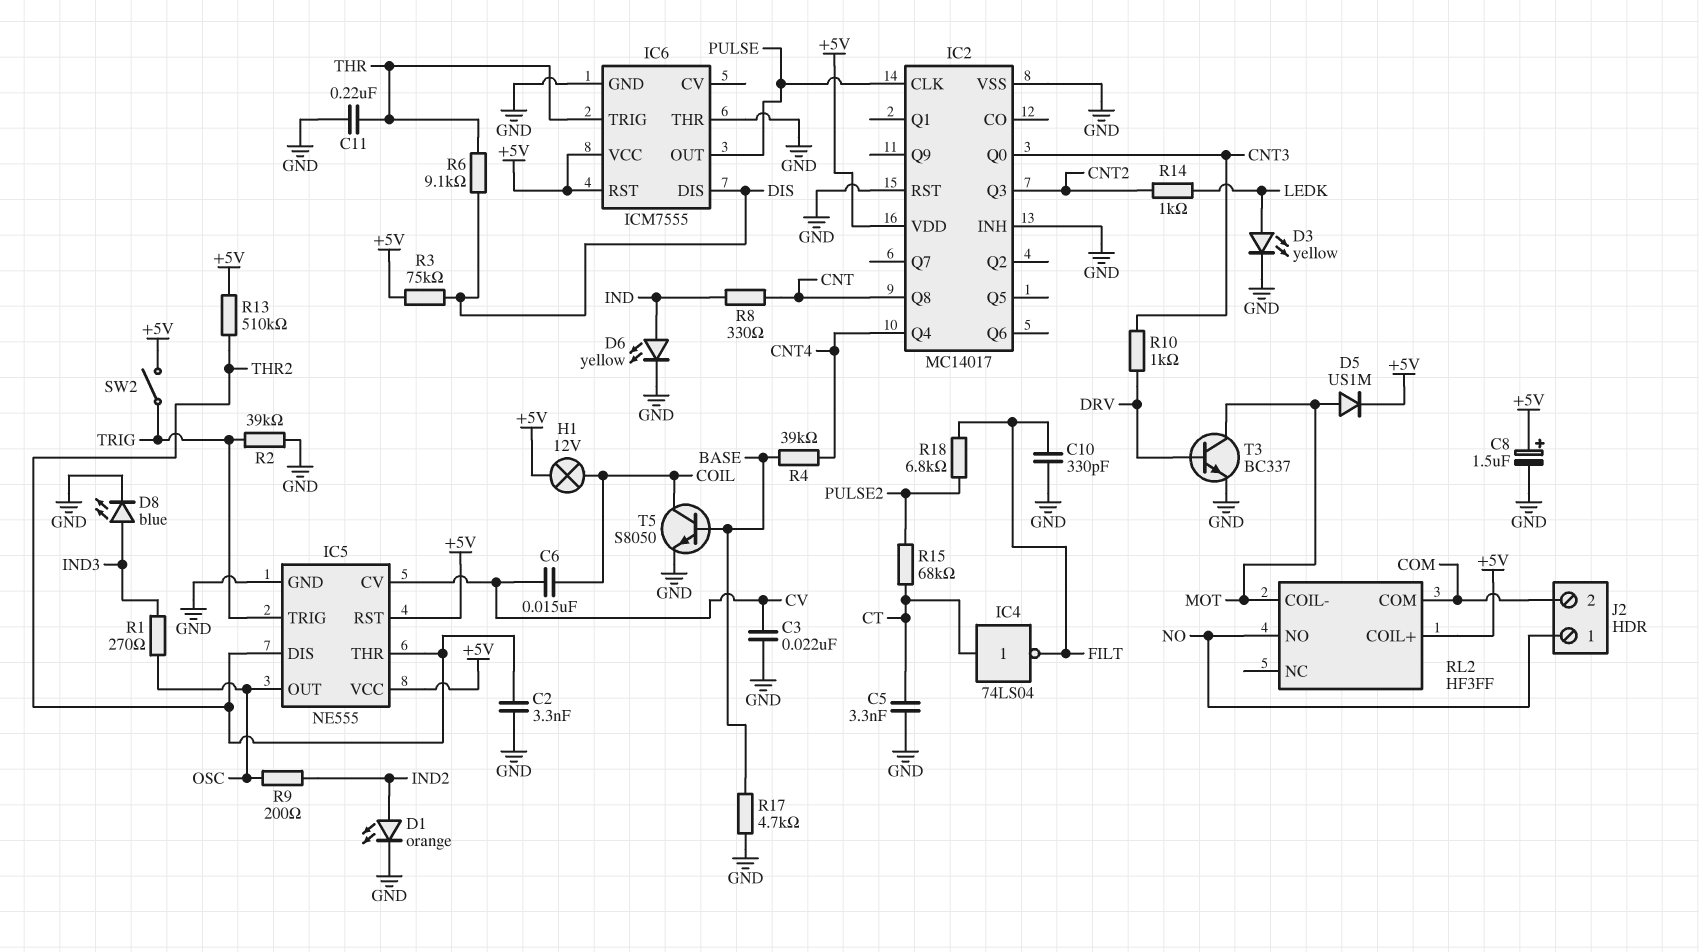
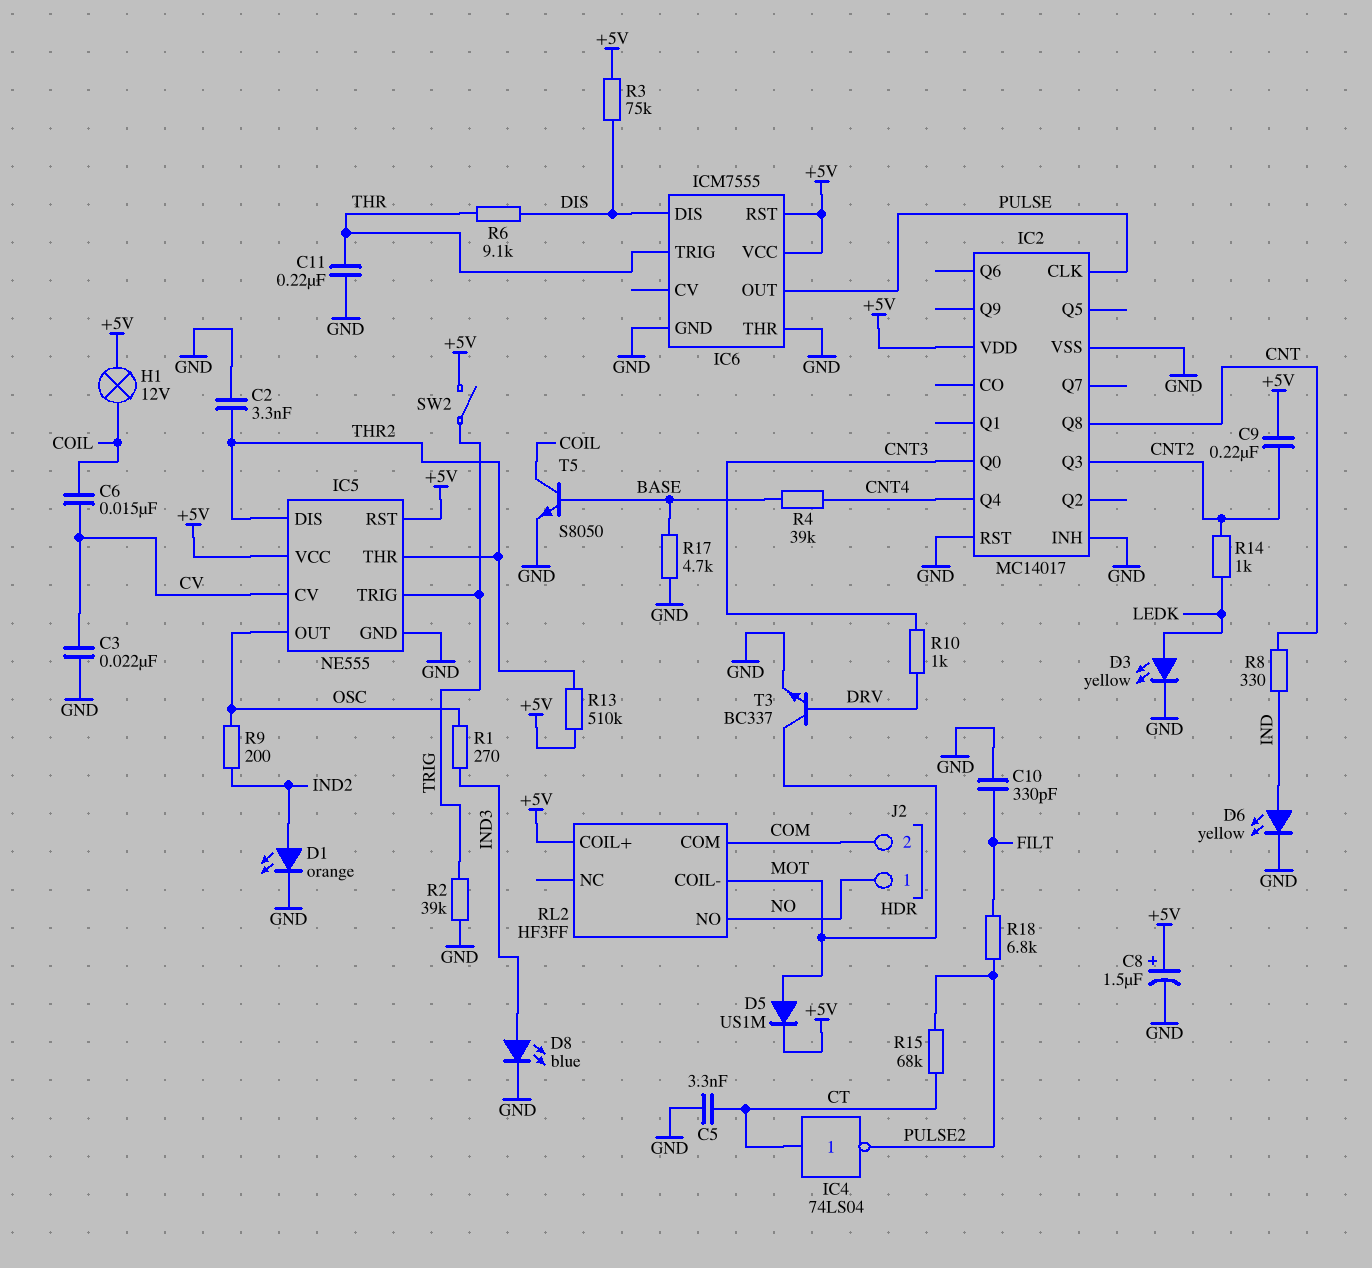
C9: none -> 220nF (+5V, CNT2)
IC4: NOT 74LS04 (in CT, out FILT) -> NOT 74LS04 (in CT, out PULSE2)

